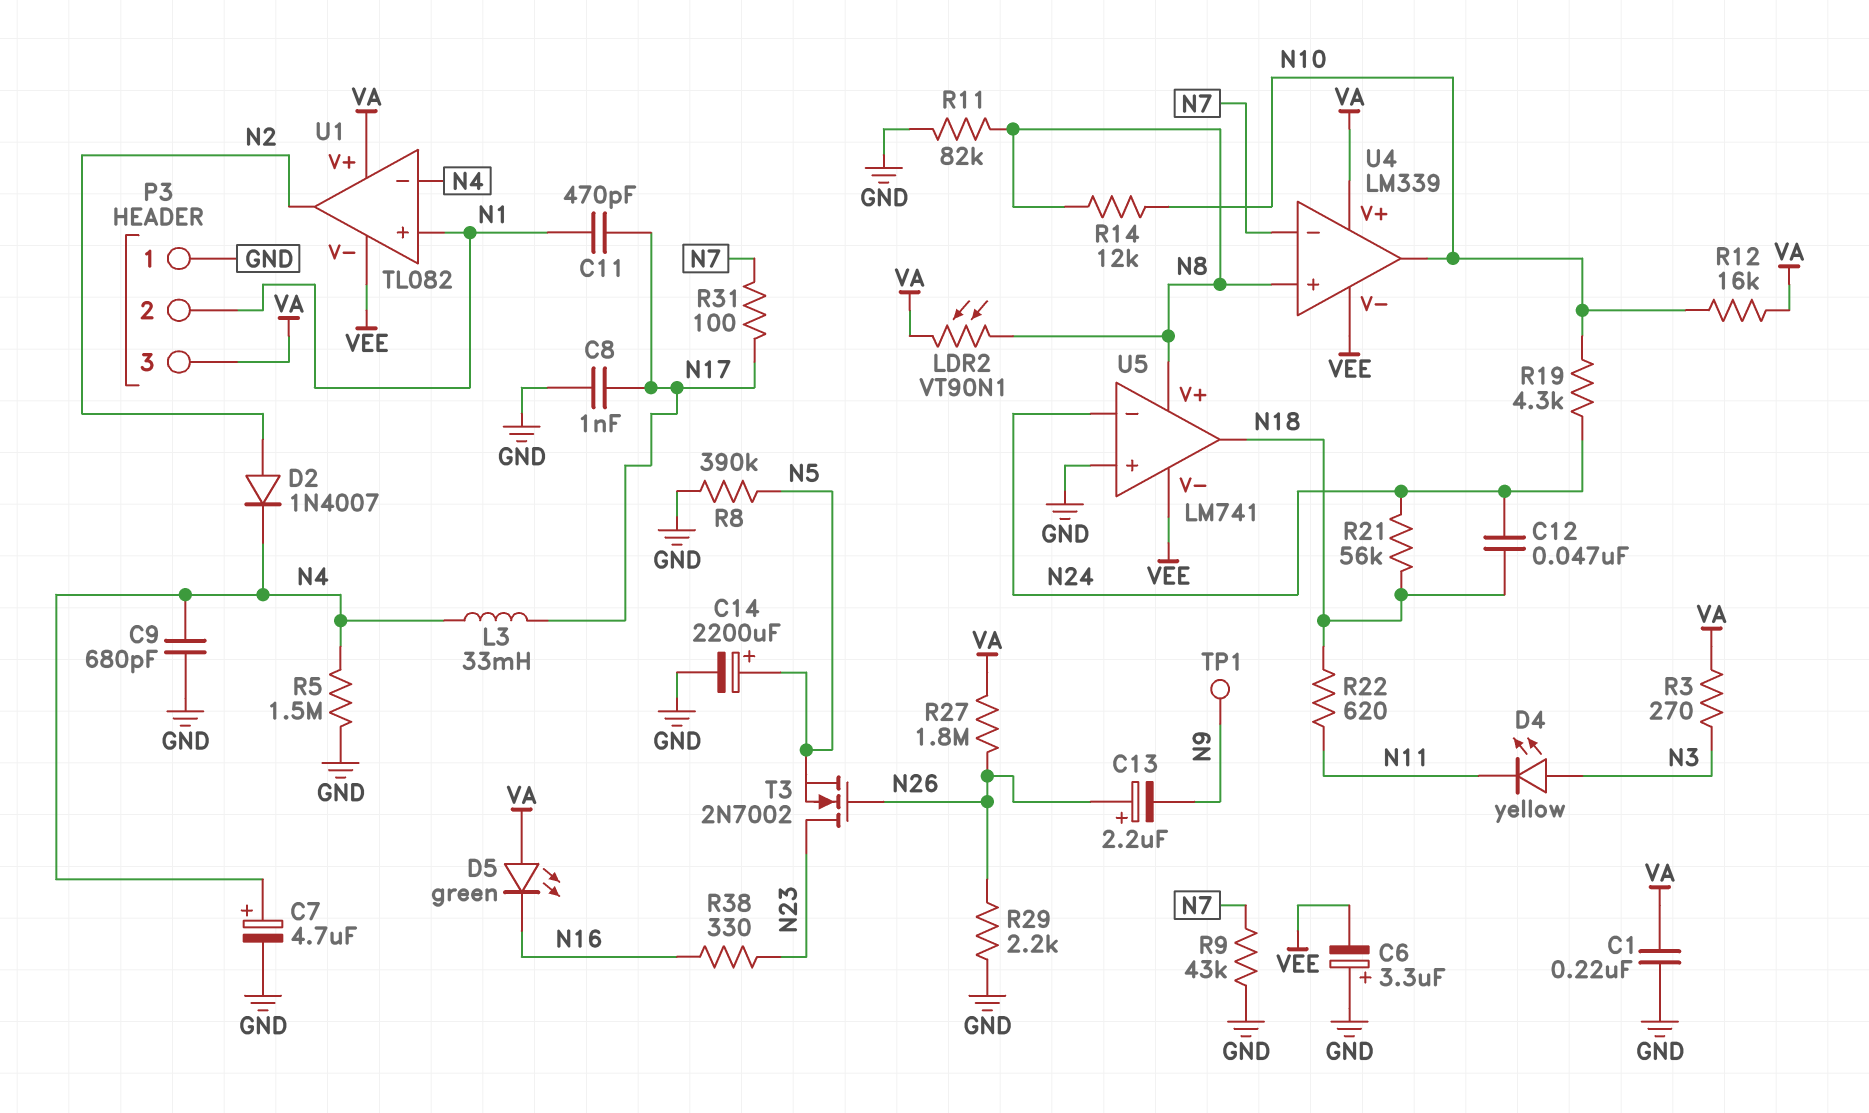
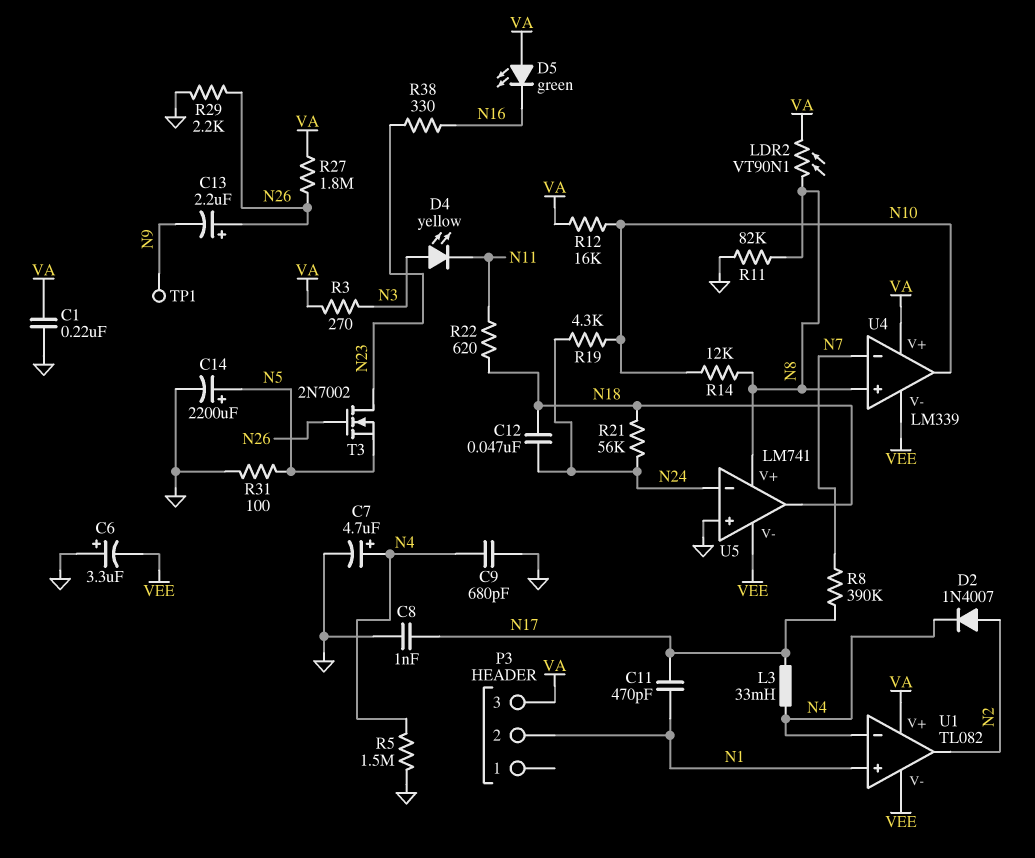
P3 pin 1: GND -> none
R8: 390k (GND, N5) -> 390k (N7, N17)
R9: 43k (GND, N7) -> none
R31: 100 (N7, N17) -> 100 (GND, N5)

